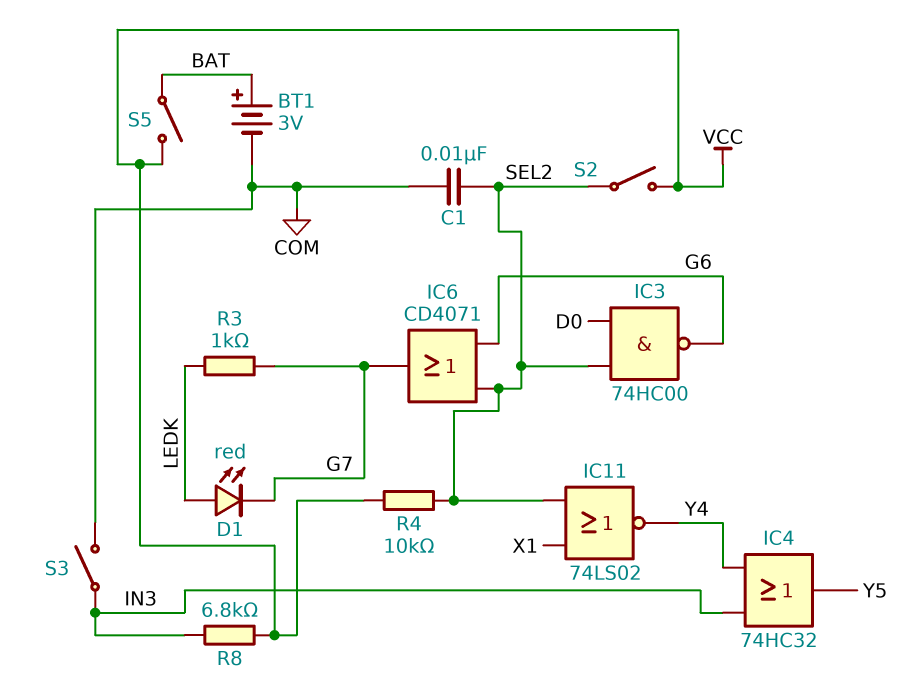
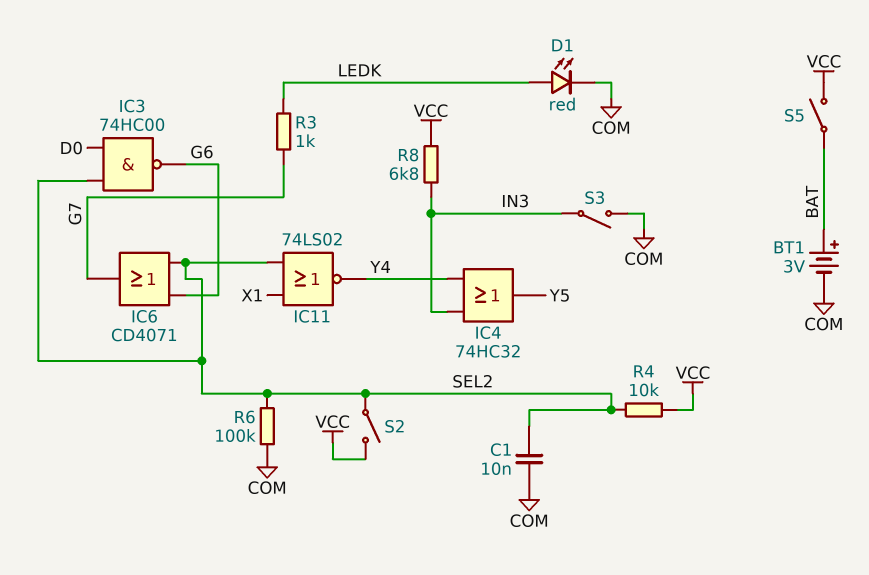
D1: LED red (A LEDK, K G7) -> LED red (A LEDK, K COM)
R6: none -> 100k (COM, SEL2)

